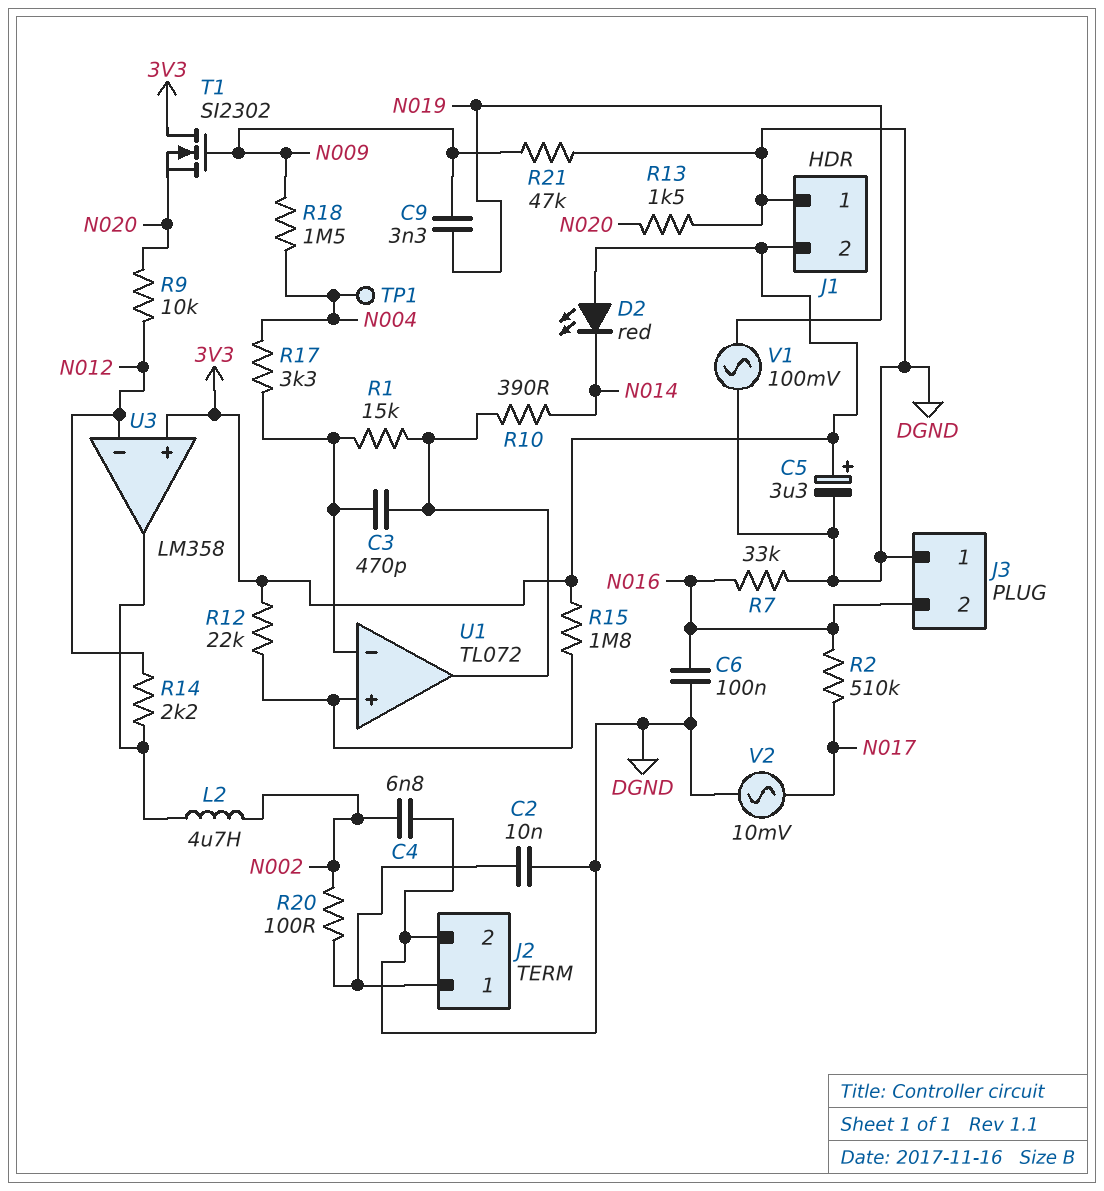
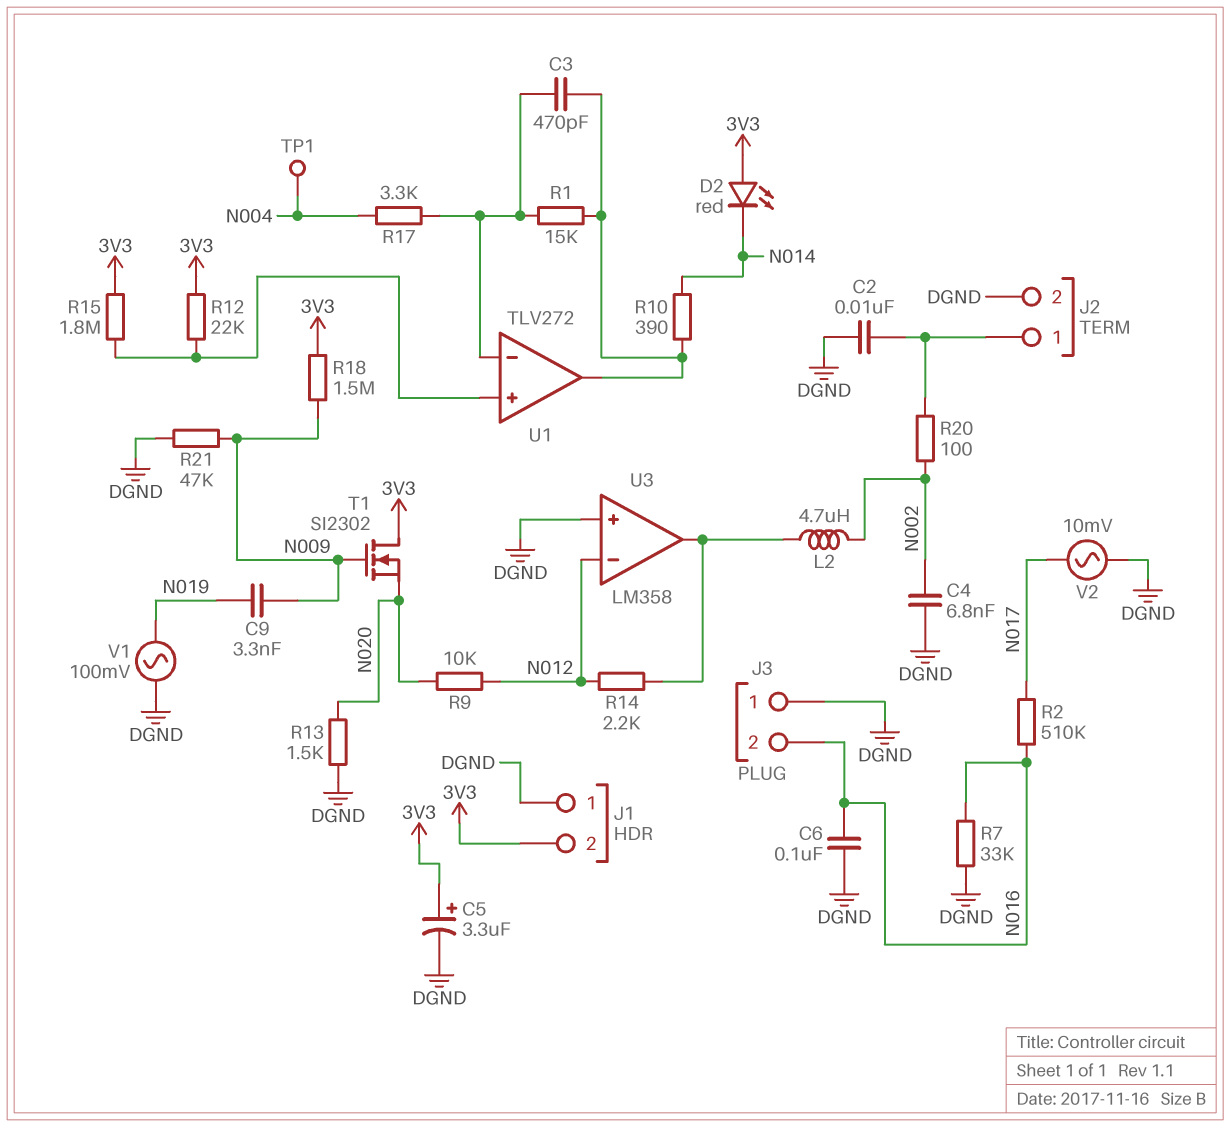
R18: 1.5M (N004, N009) -> 1.5M (3V3, N009)
U1: TL072 -> TLV272
U3 pin in+: 3V3 -> DGND

